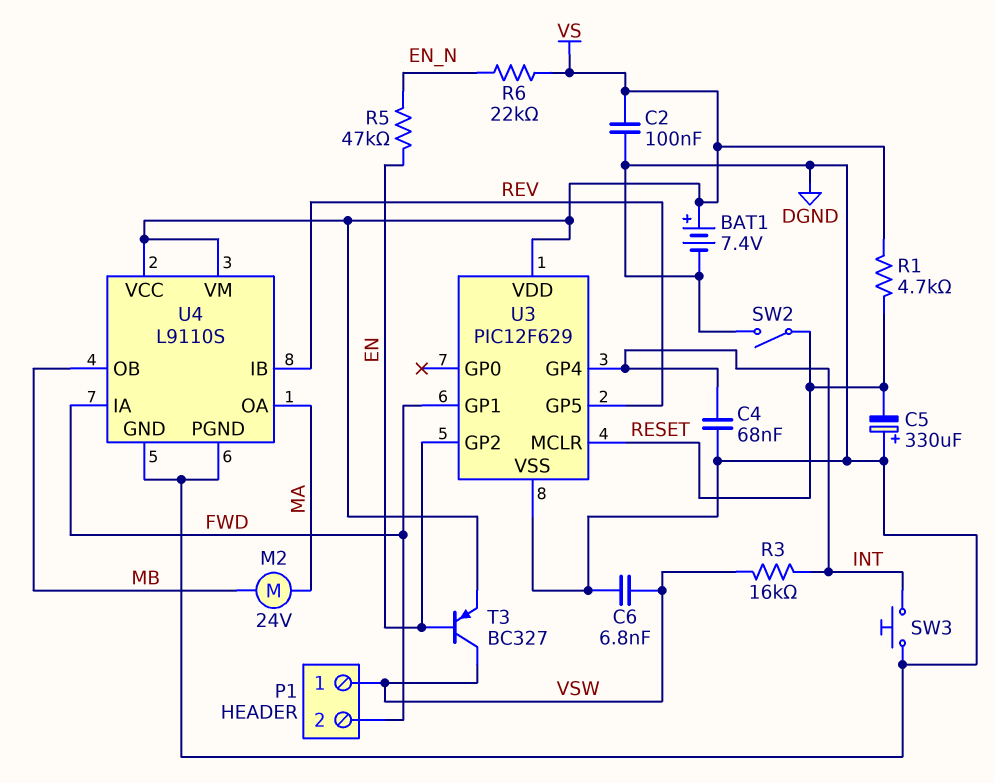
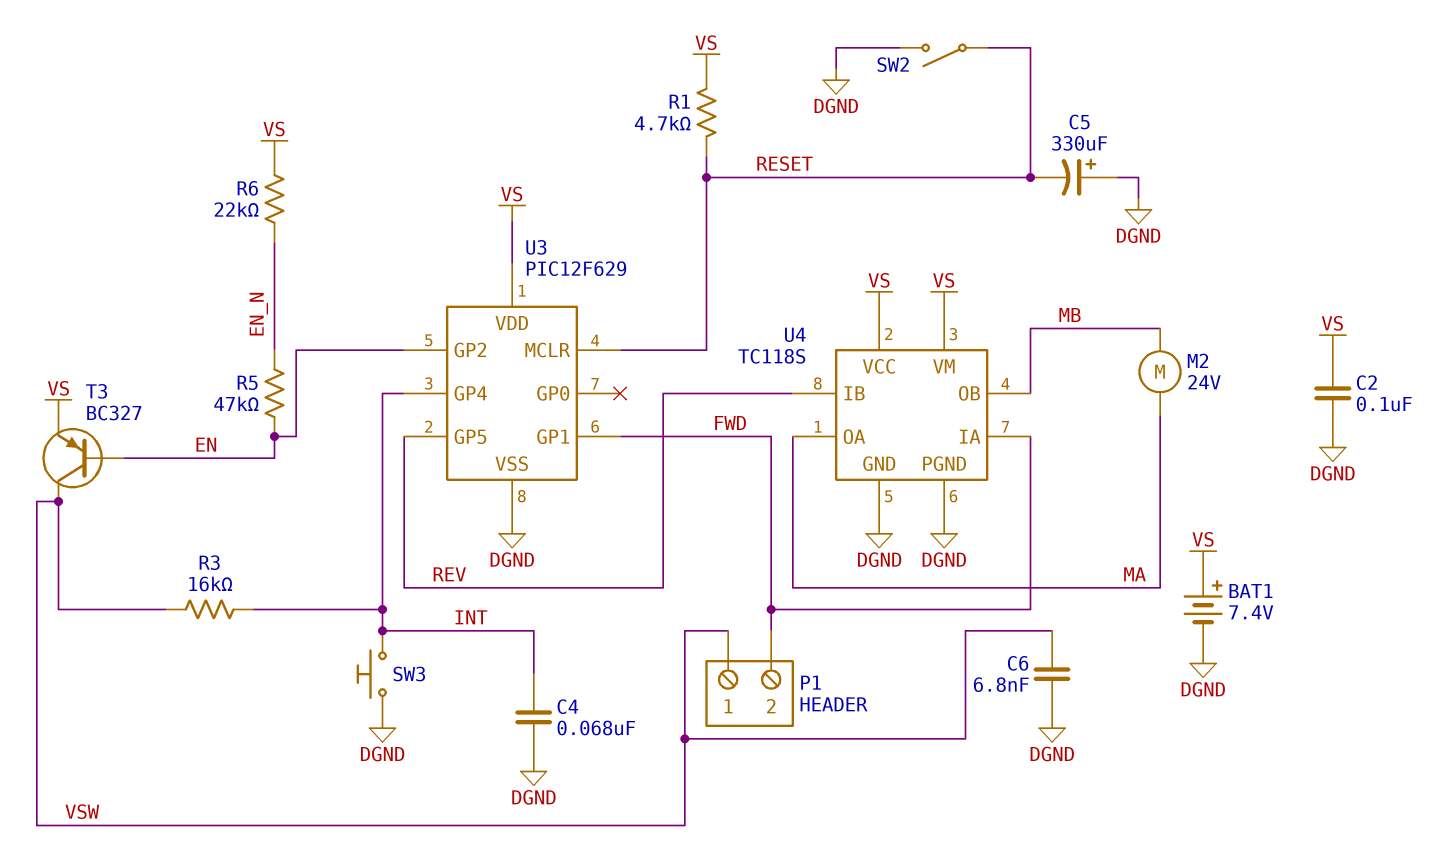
U4: L9110S -> TC118S

